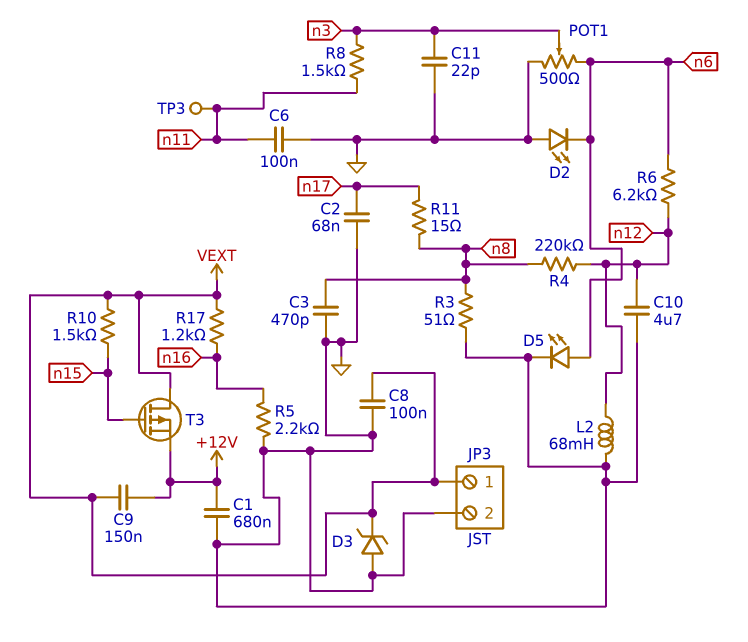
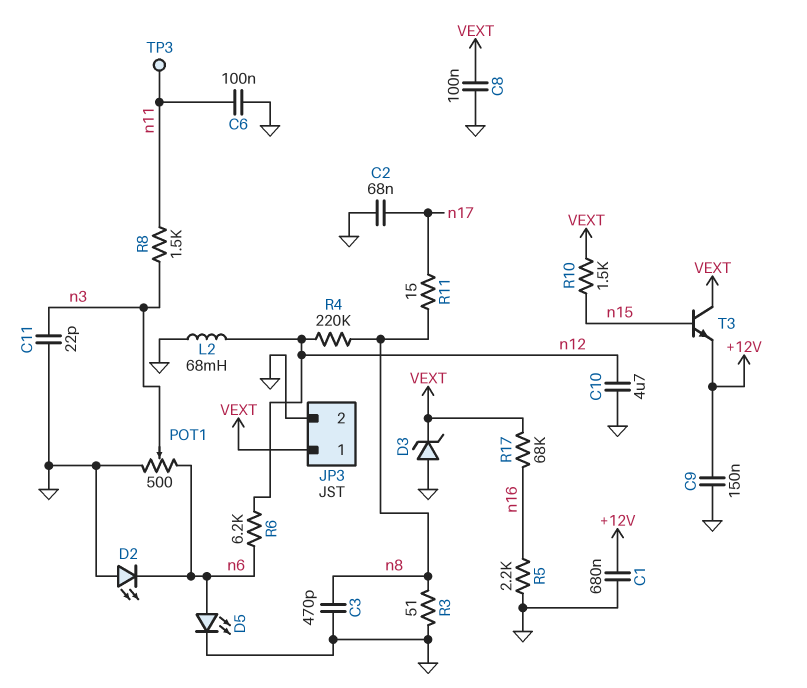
C9: 150nF (+12V, VEXT) -> 150nF (+12V, GND)
R17: 1.2k (VEXT, n16) -> 68k (VEXT, n16)
T3: PMOS (G n15, D VEXT, S +12V) -> NPN (B n15, C VEXT, E +12V)

